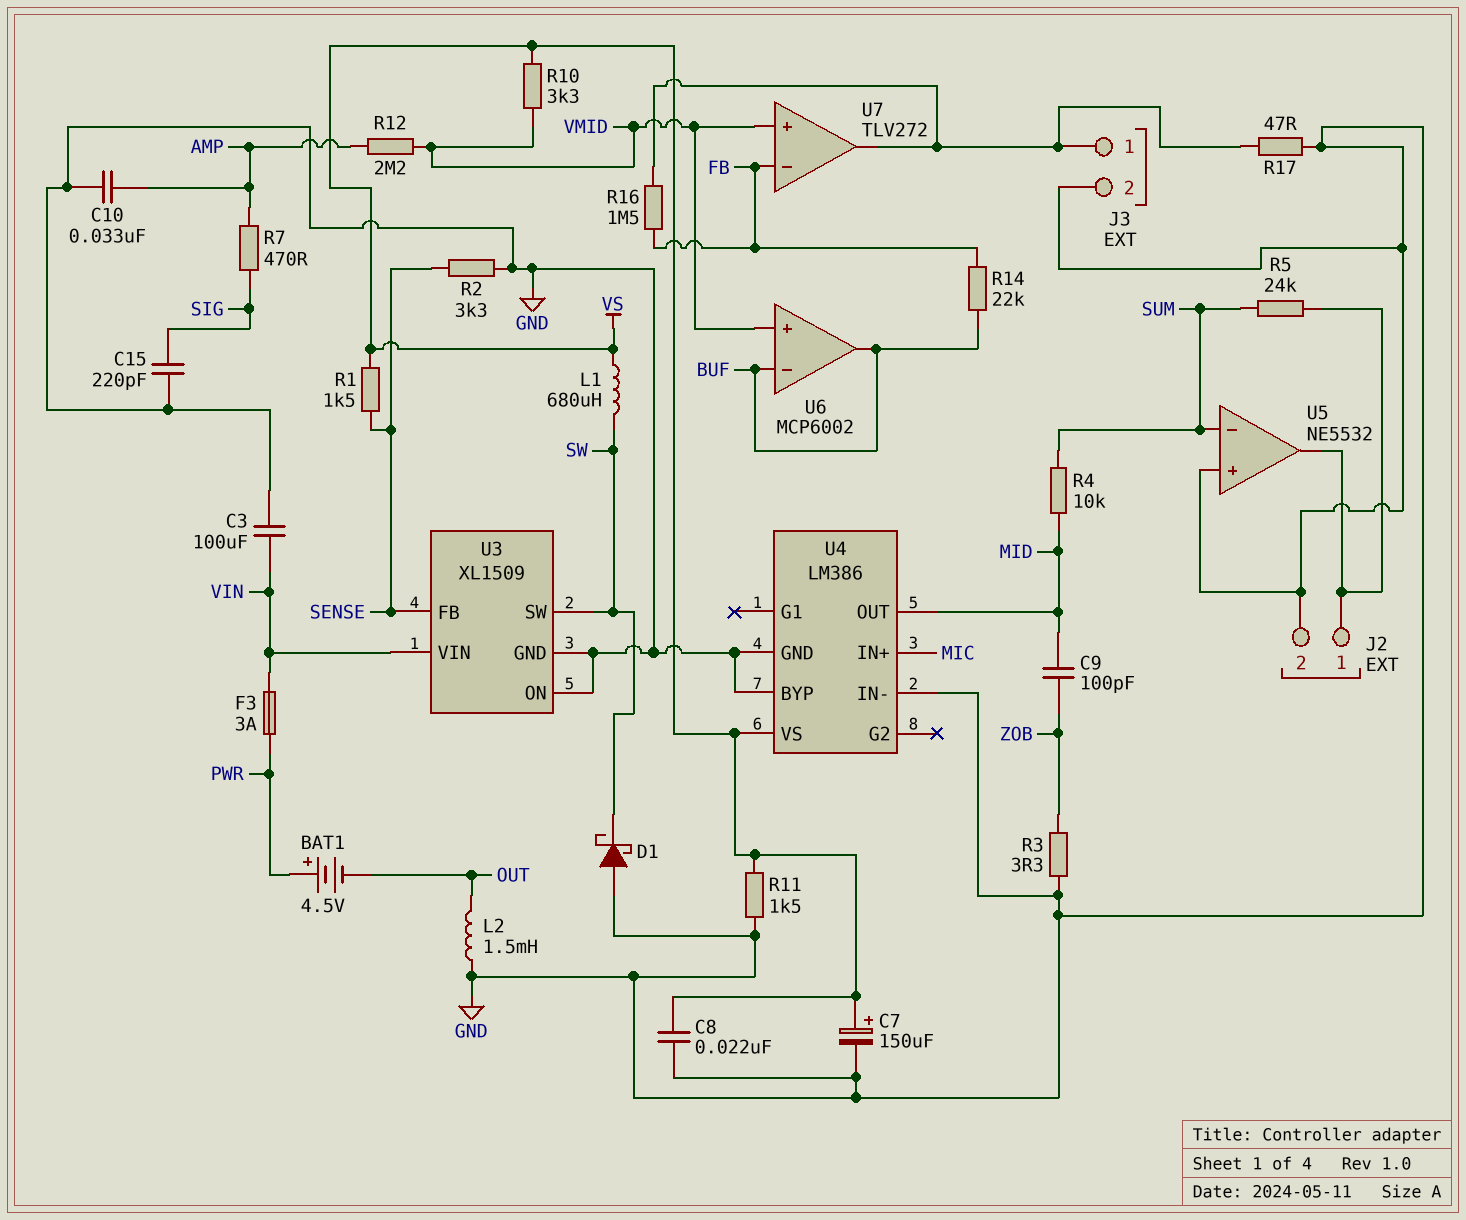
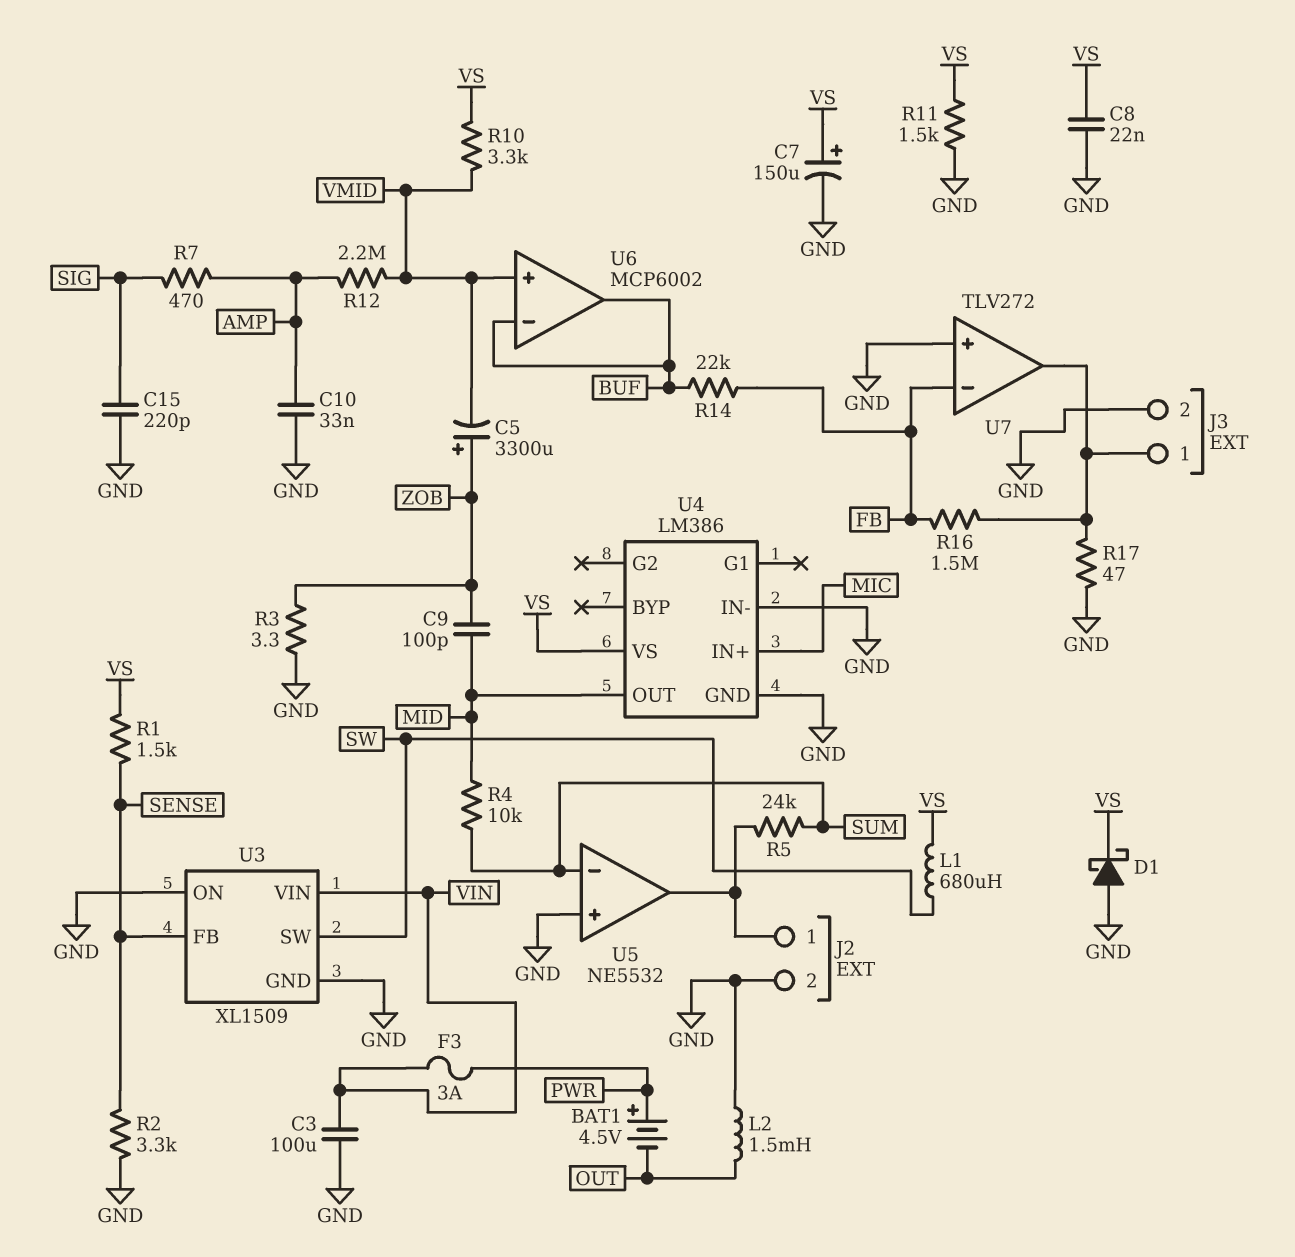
C5: none -> 3300uF (plus ZOB, minus VMID)
D1: schottky (A GND, K SW) -> schottky (A GND, K VS)
U4 pin BYP: GND -> none
U7 pin in+: VMID -> GND

